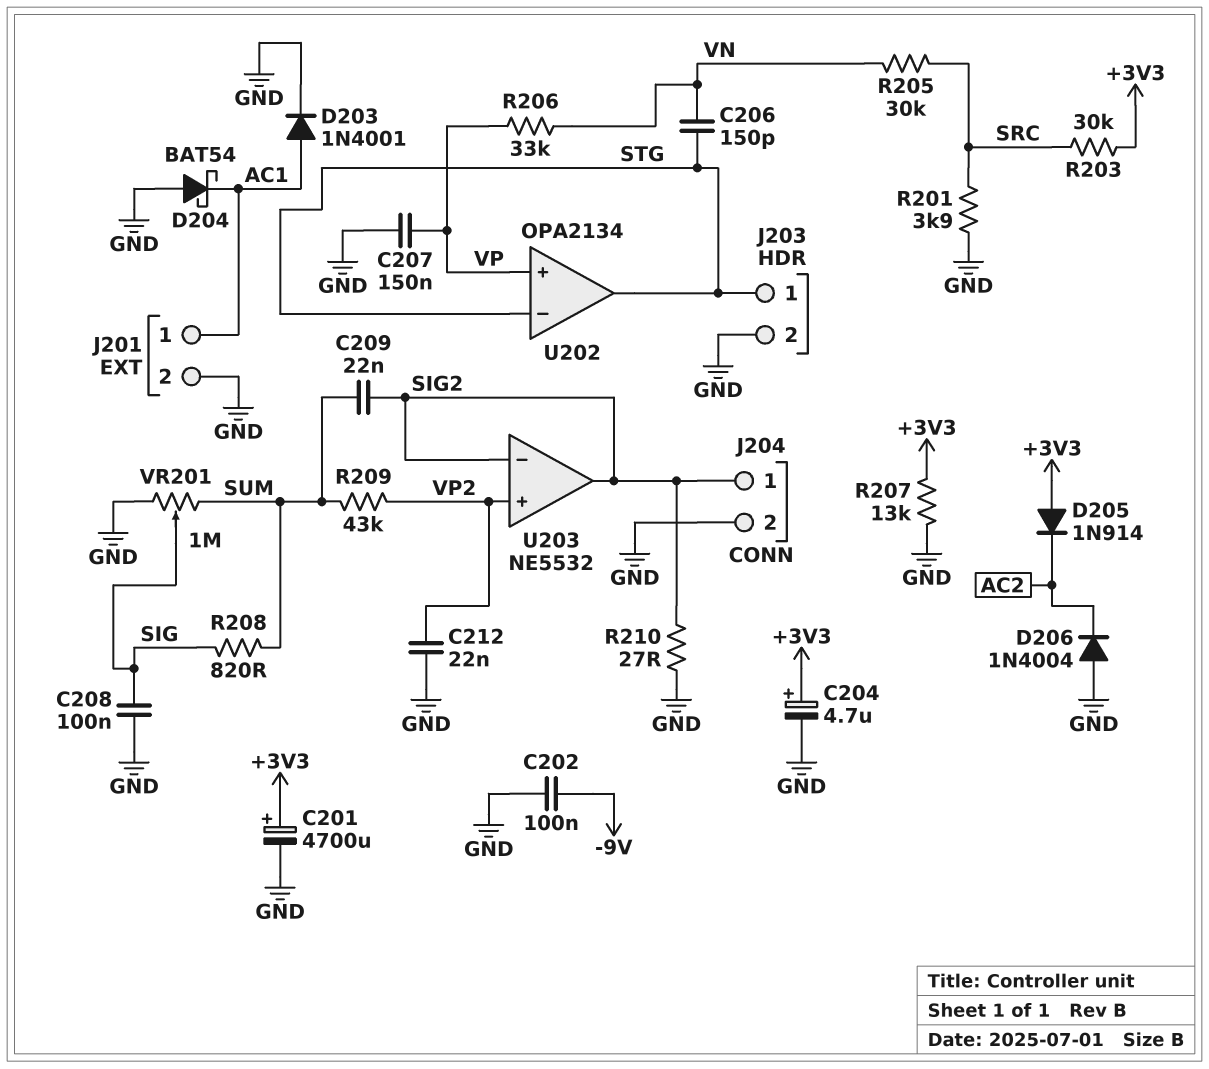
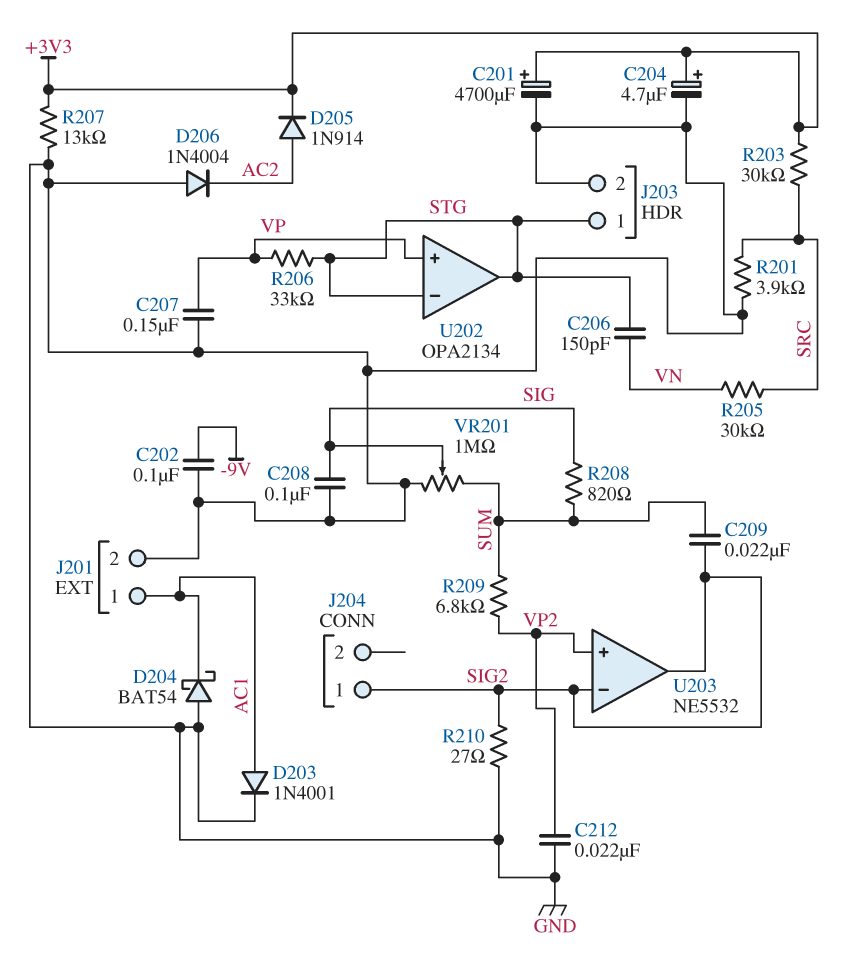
D205: diode 1N914 (A +3V3, K AC2) -> diode 1N914 (A AC2, K +3V3)
J204 pin 2: GND -> none
R206: 33k (VN, VP) -> 33k (STG, VP)
R209: 43k (SUM, VP2) -> 6.8k (SUM, VP2)

